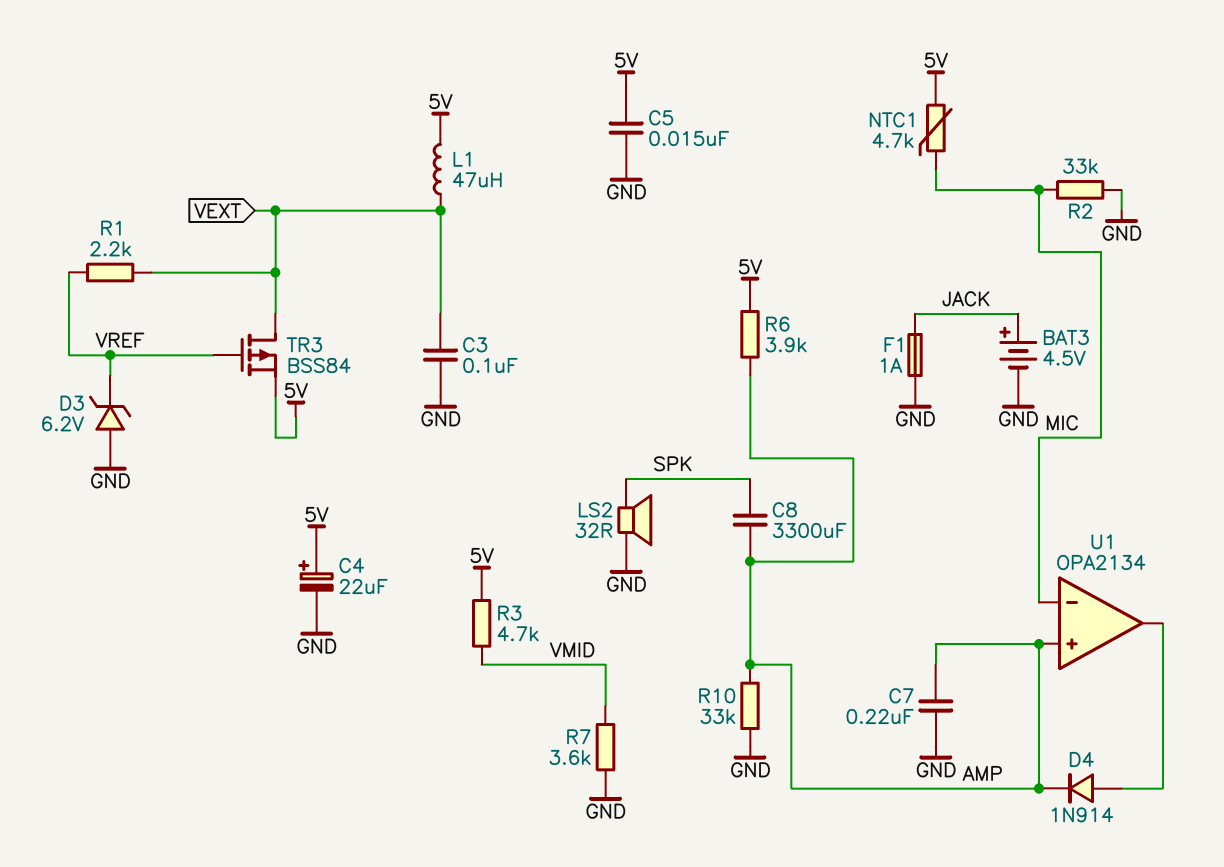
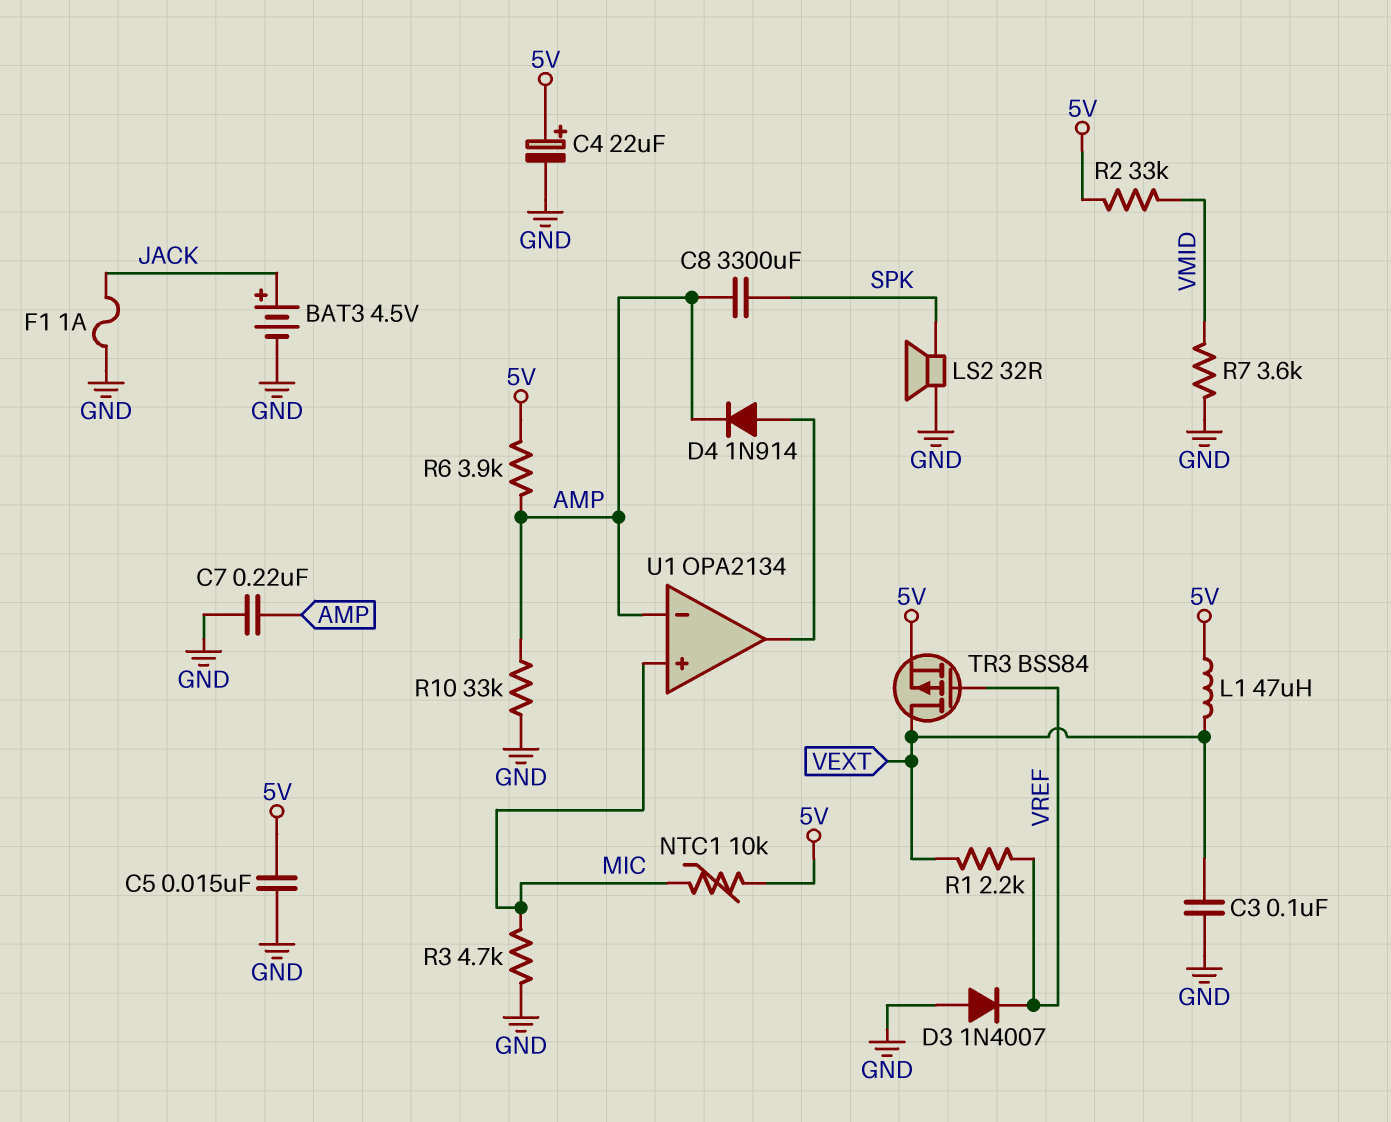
D3: zener 6.2V (A GND, K VREF) -> diode 1N4007 (A GND, K VREF)
NTC1: 4.7k (5V, MIC) -> 10k (5V, MIC)
R2: 33k (GND, MIC) -> 33k (5V, VMID)
R3: 4.7k (5V, VMID) -> 4.7k (GND, MIC)
U1 pin in+: AMP -> MIC
U1 pin in-: MIC -> AMP

